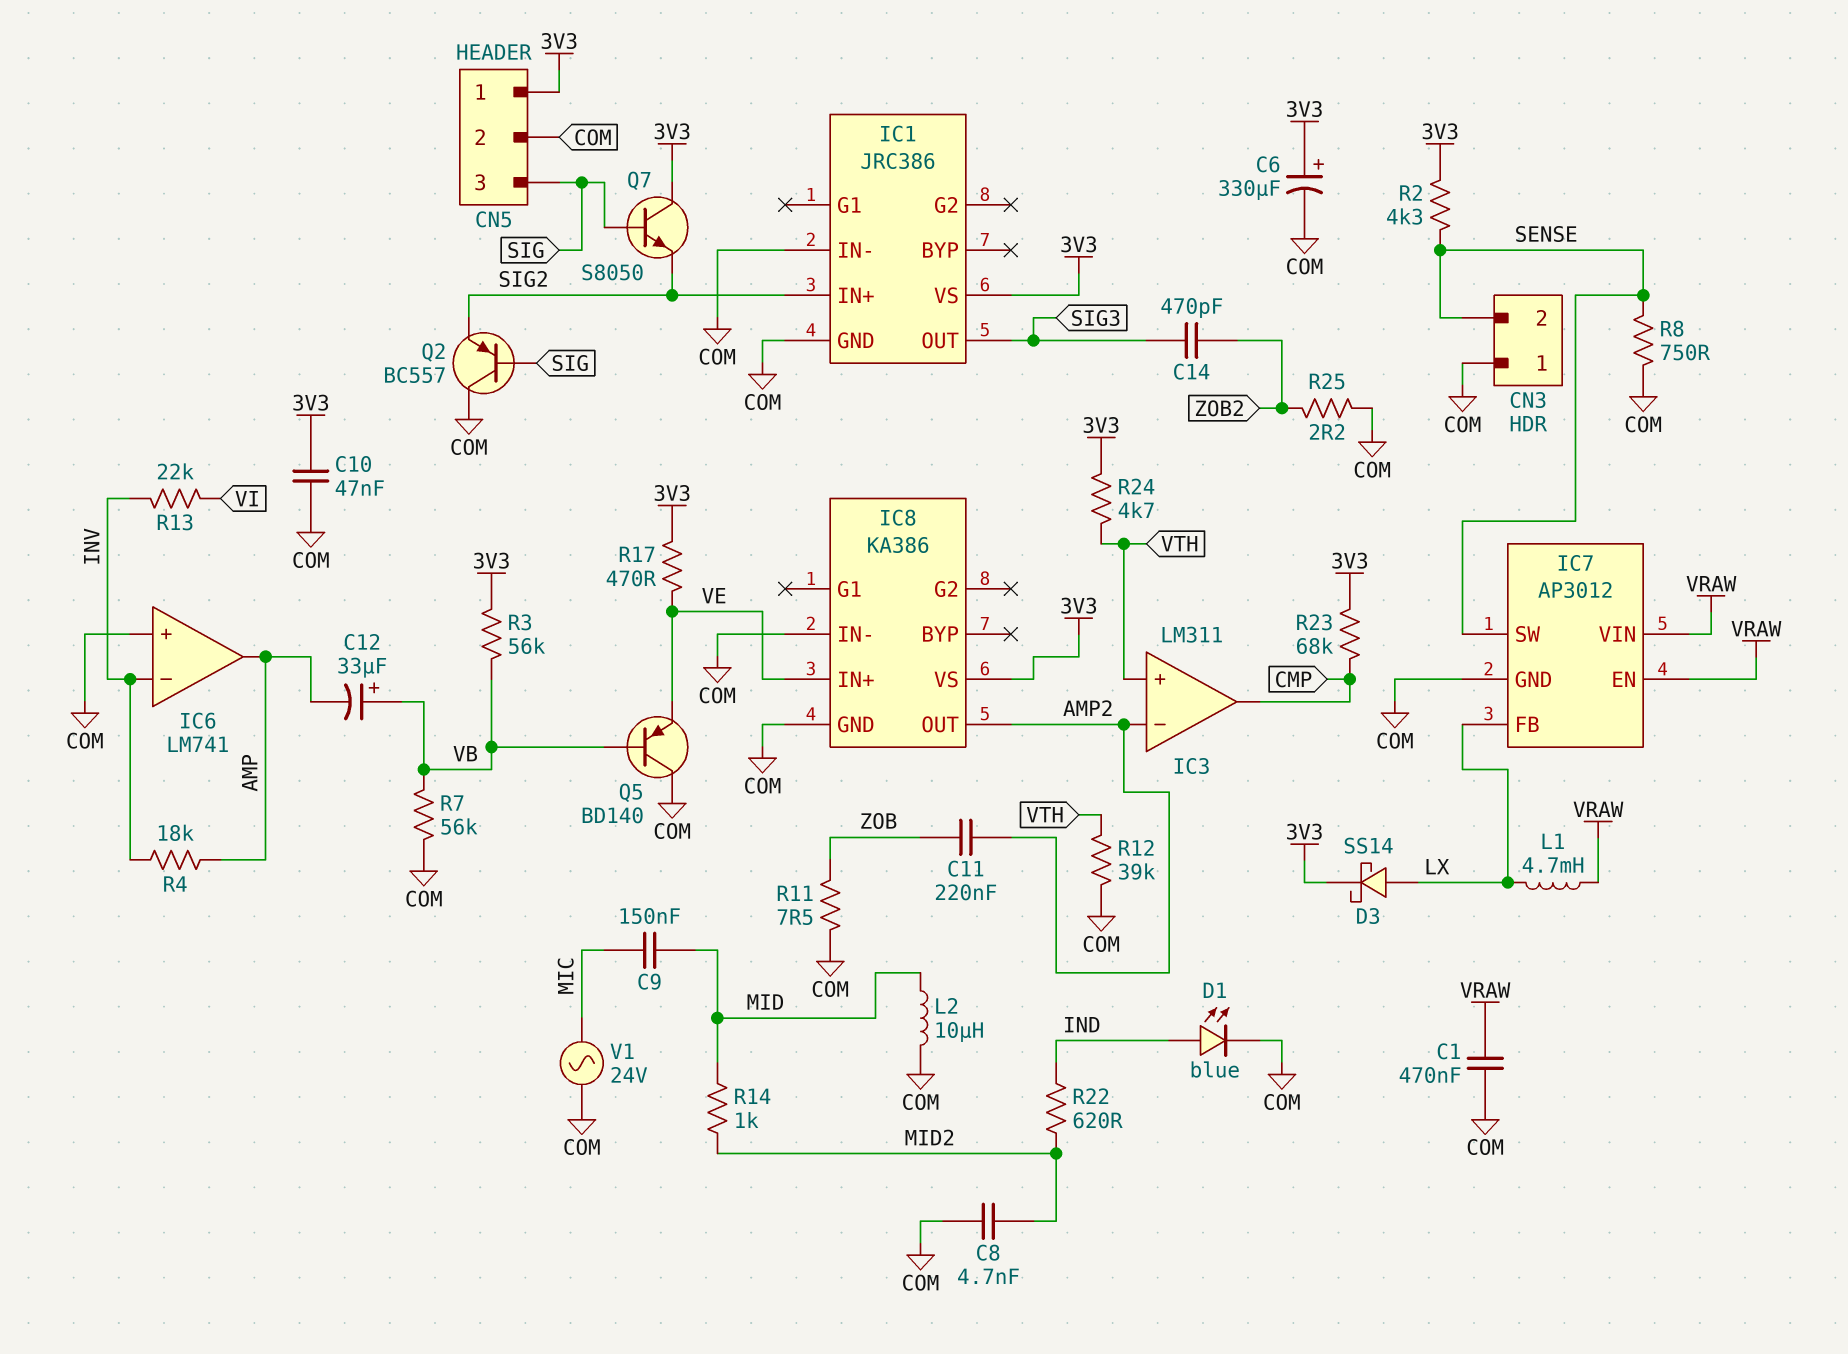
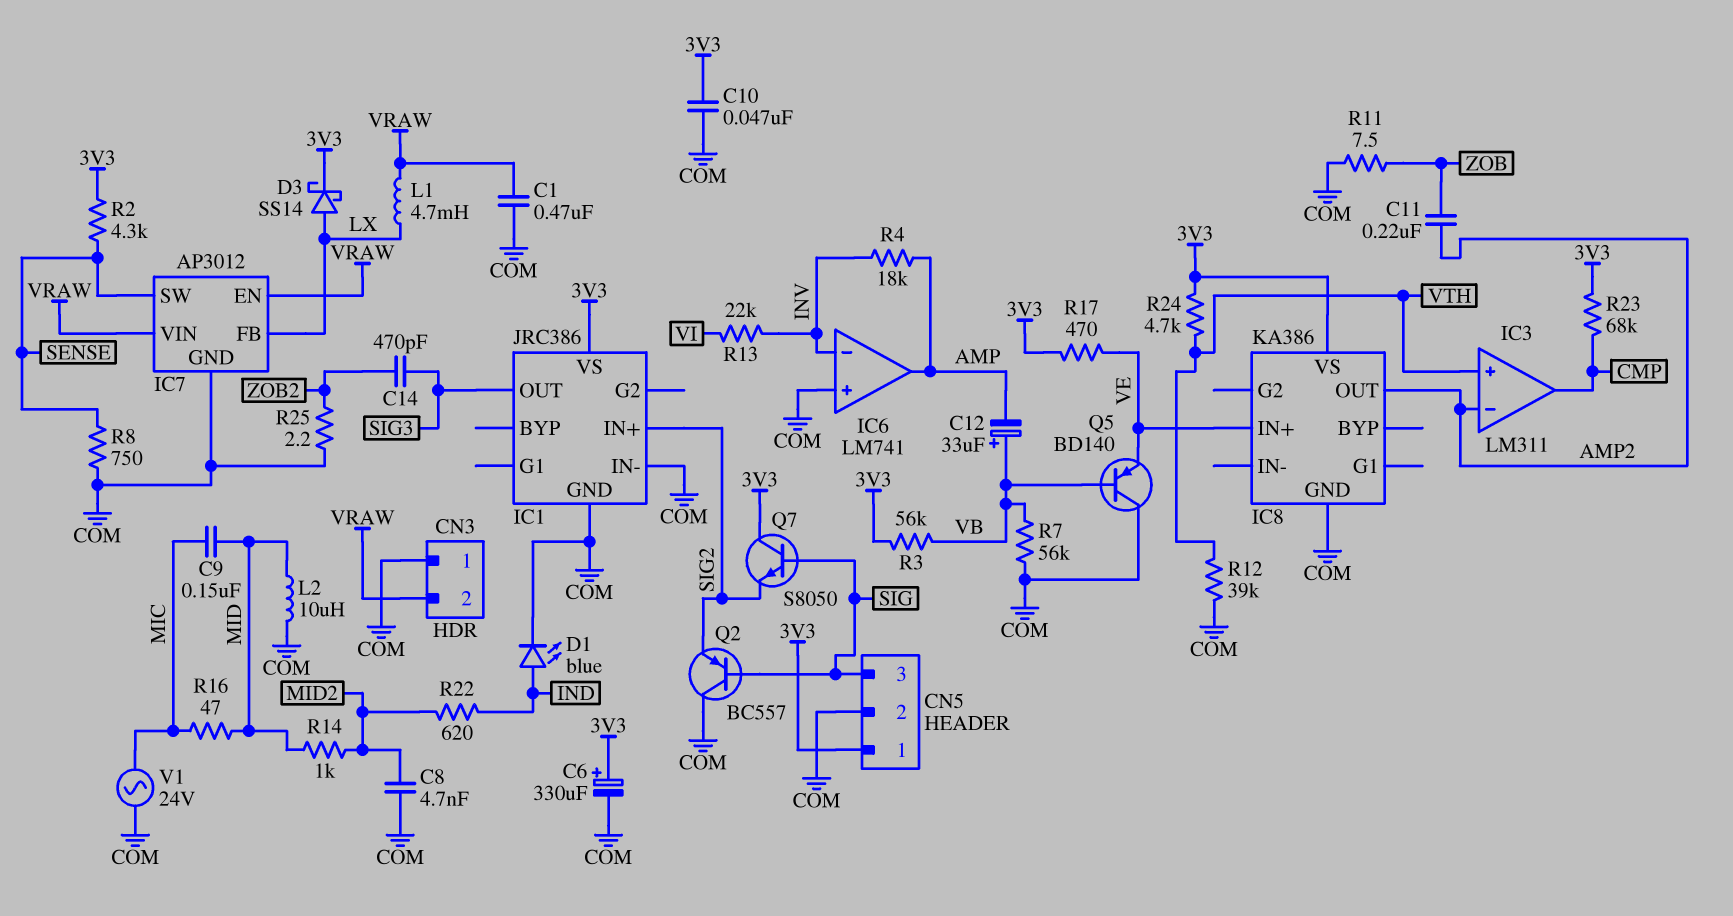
CN3 pin 2: SENSE -> VRAW
IC8 pin IN-: COM -> none
R16: none -> 47 (MIC, MID)

